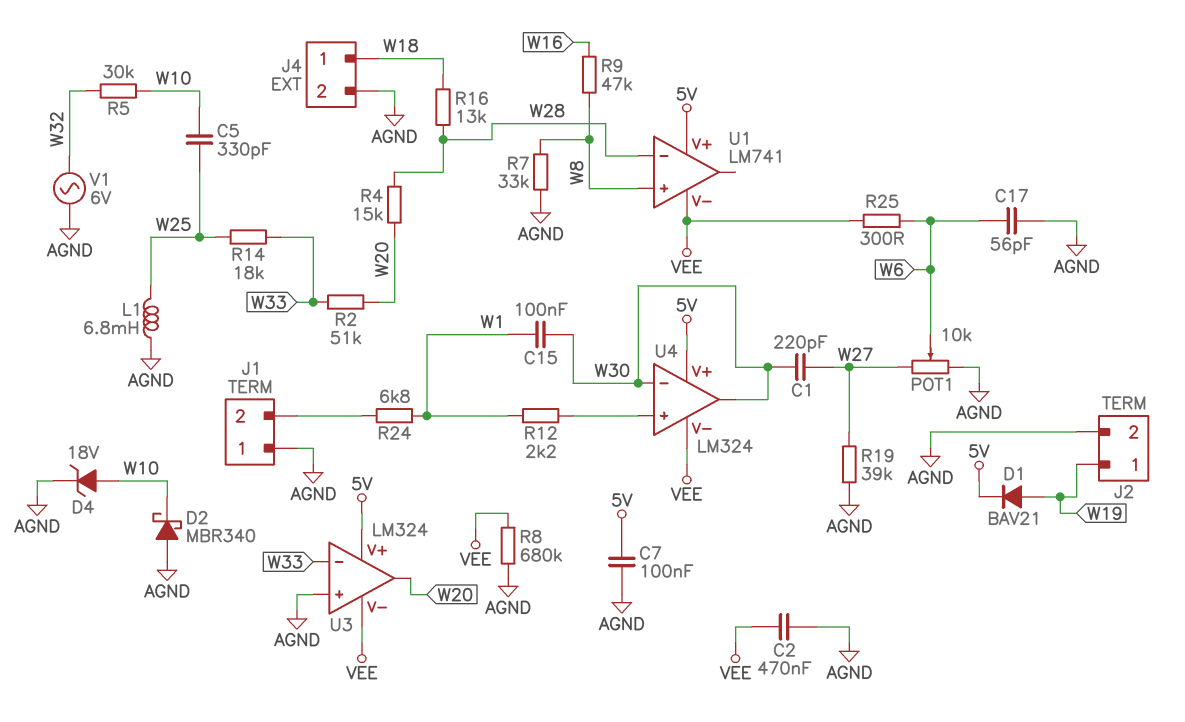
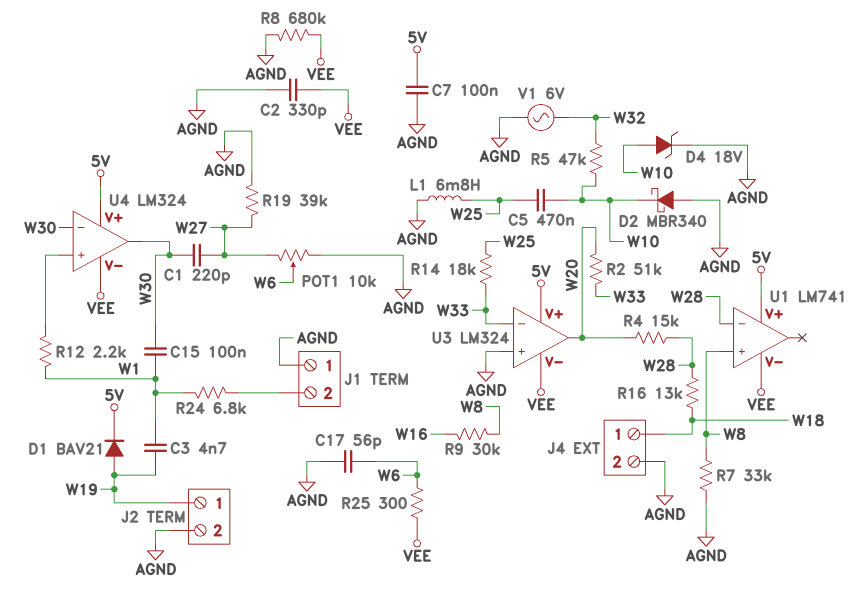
C2: 470nF (AGND, VEE) -> 330pF (AGND, VEE)
C3: none -> 4.7nF (W1, W19)
C5: 330pF (W10, W25) -> 470nF (W10, W25)
R5: 30k (W10, W32) -> 47k (W10, W32)
R9: 47k (W8, W16) -> 30k (W8, W16)

